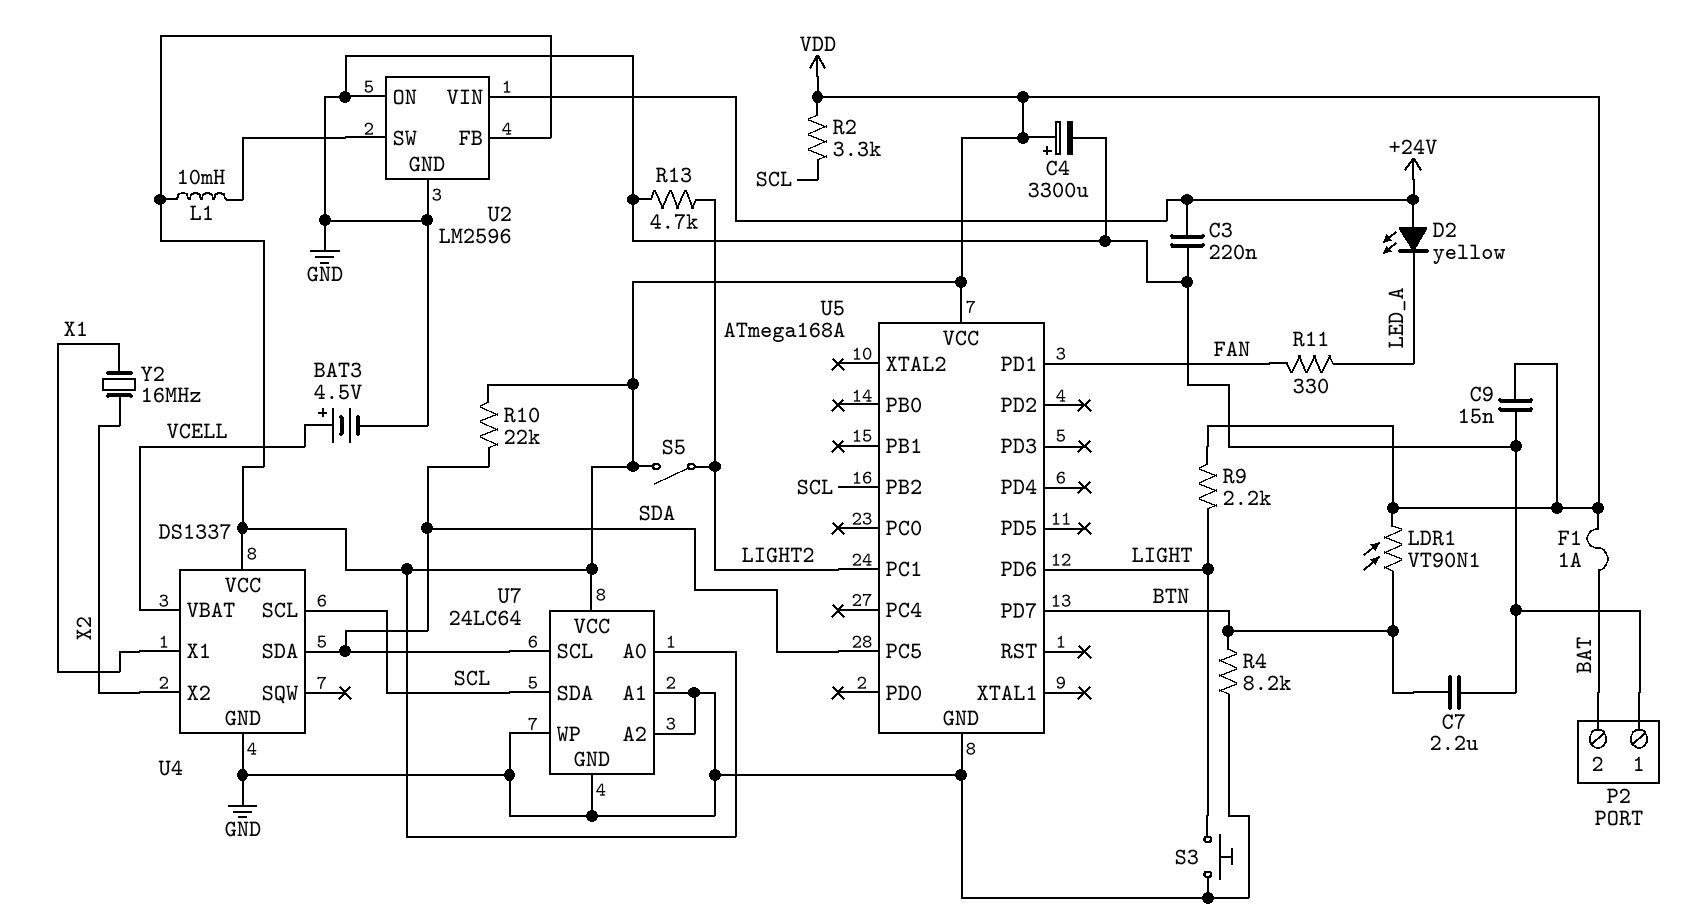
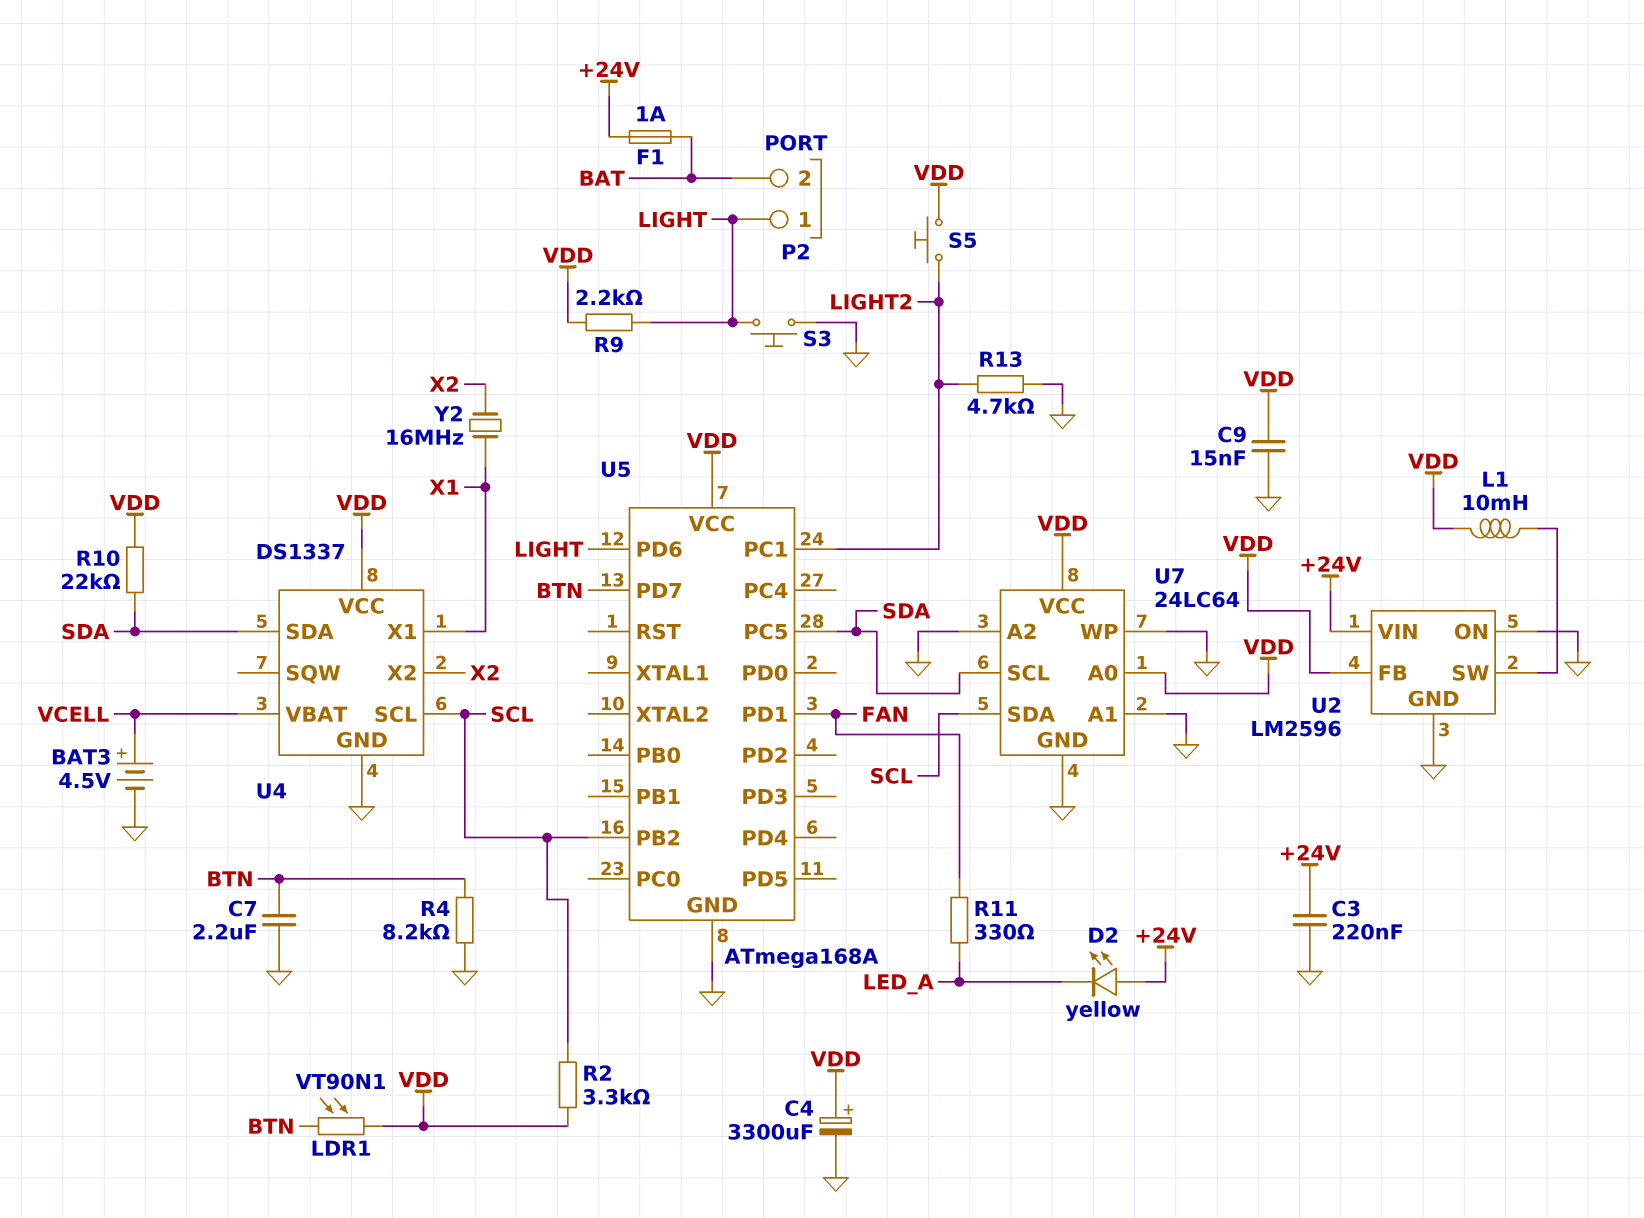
F1: 1A (BAT, VDD) -> 1A (+24V, BAT)
P2 pin 1: GND -> LIGHT
S5: switch (LIGHT2, VDD) -> button (LIGHT2, VDD)

